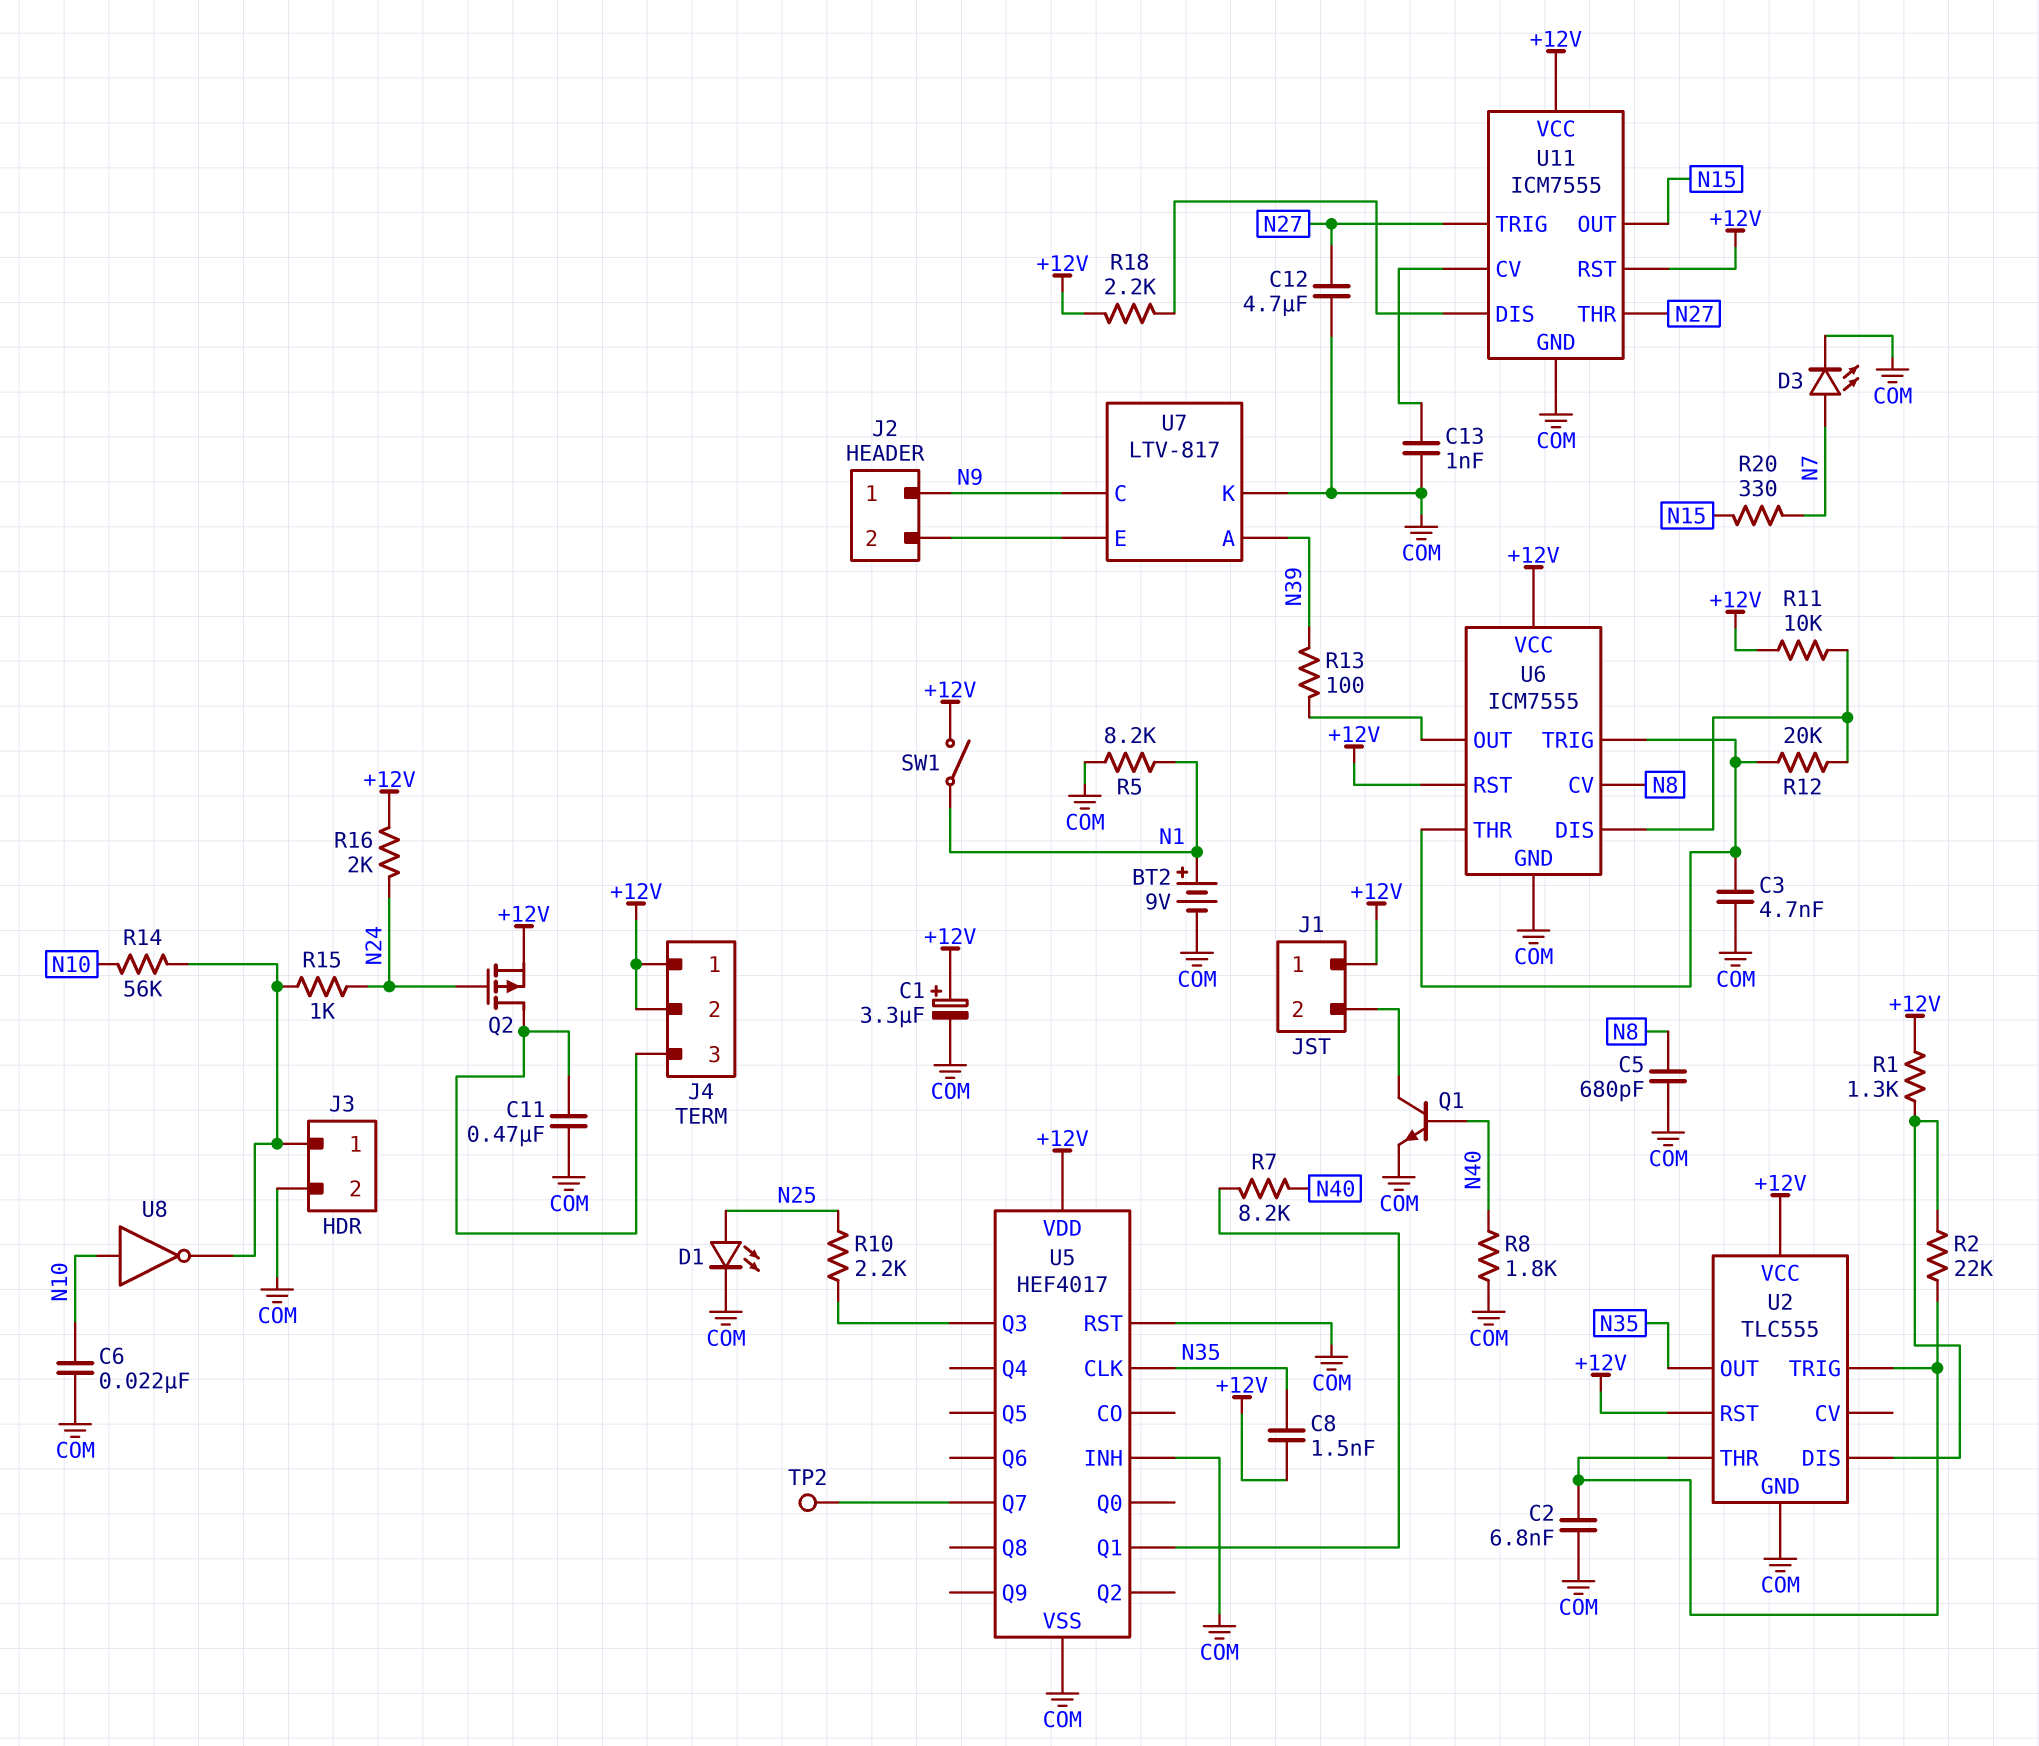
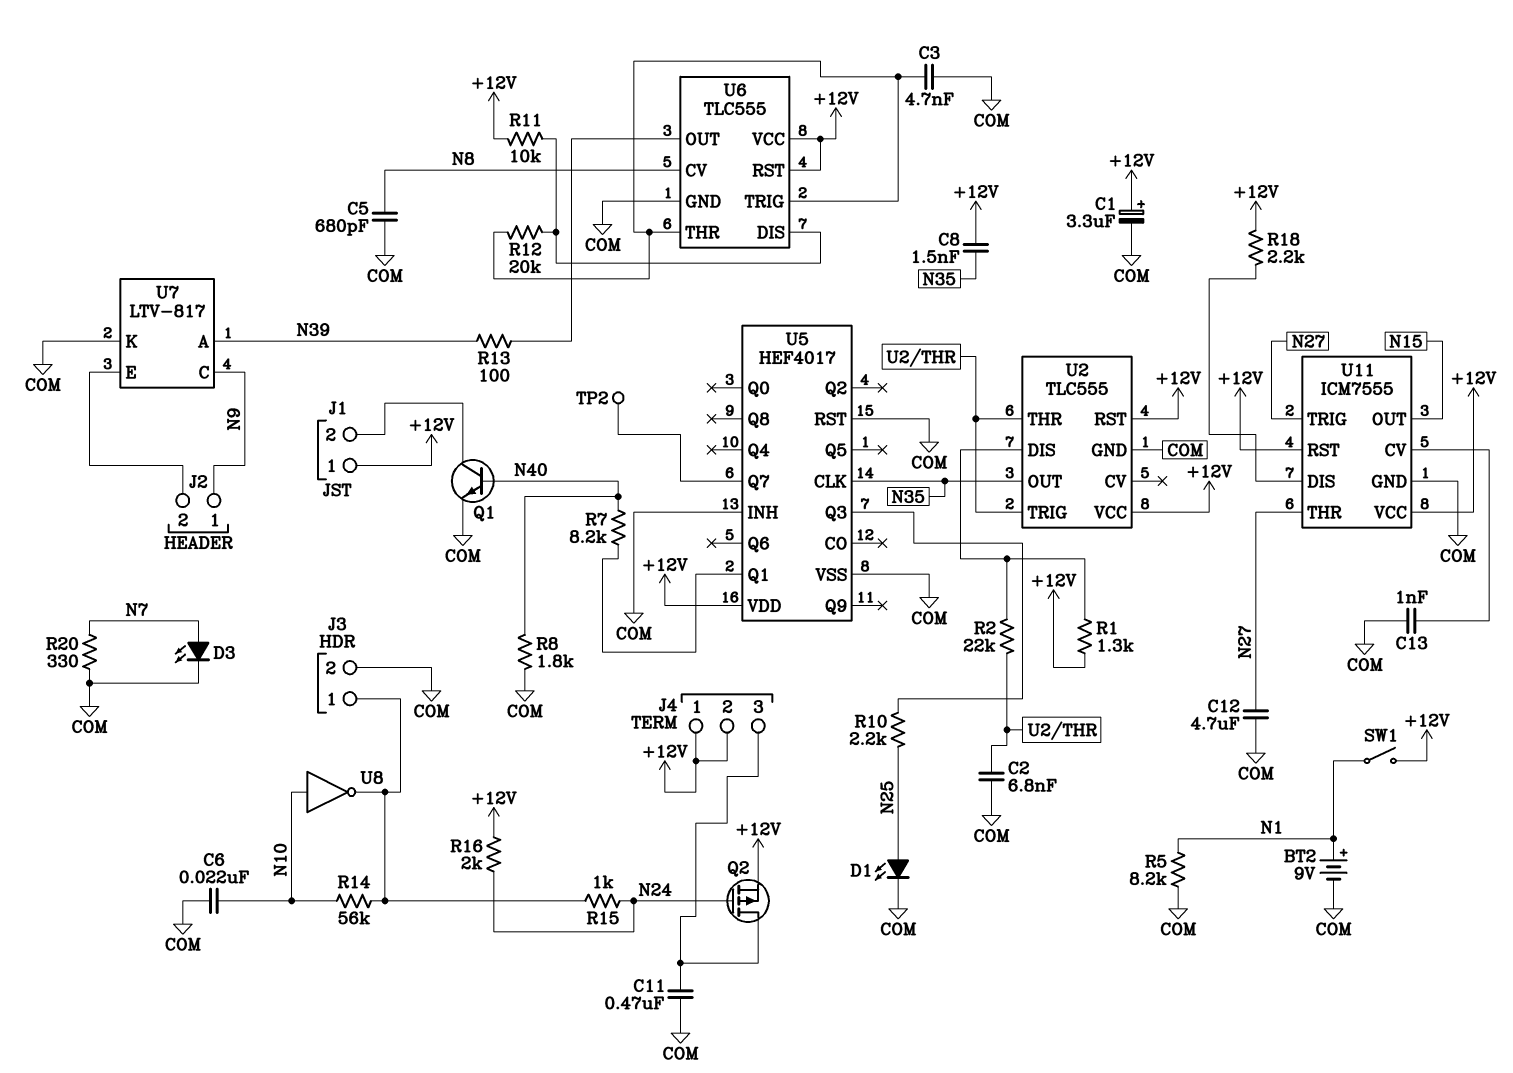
R20: 330 (N7, N15) -> 330 (COM, N7)
U6: ICM7555 -> TLC555

